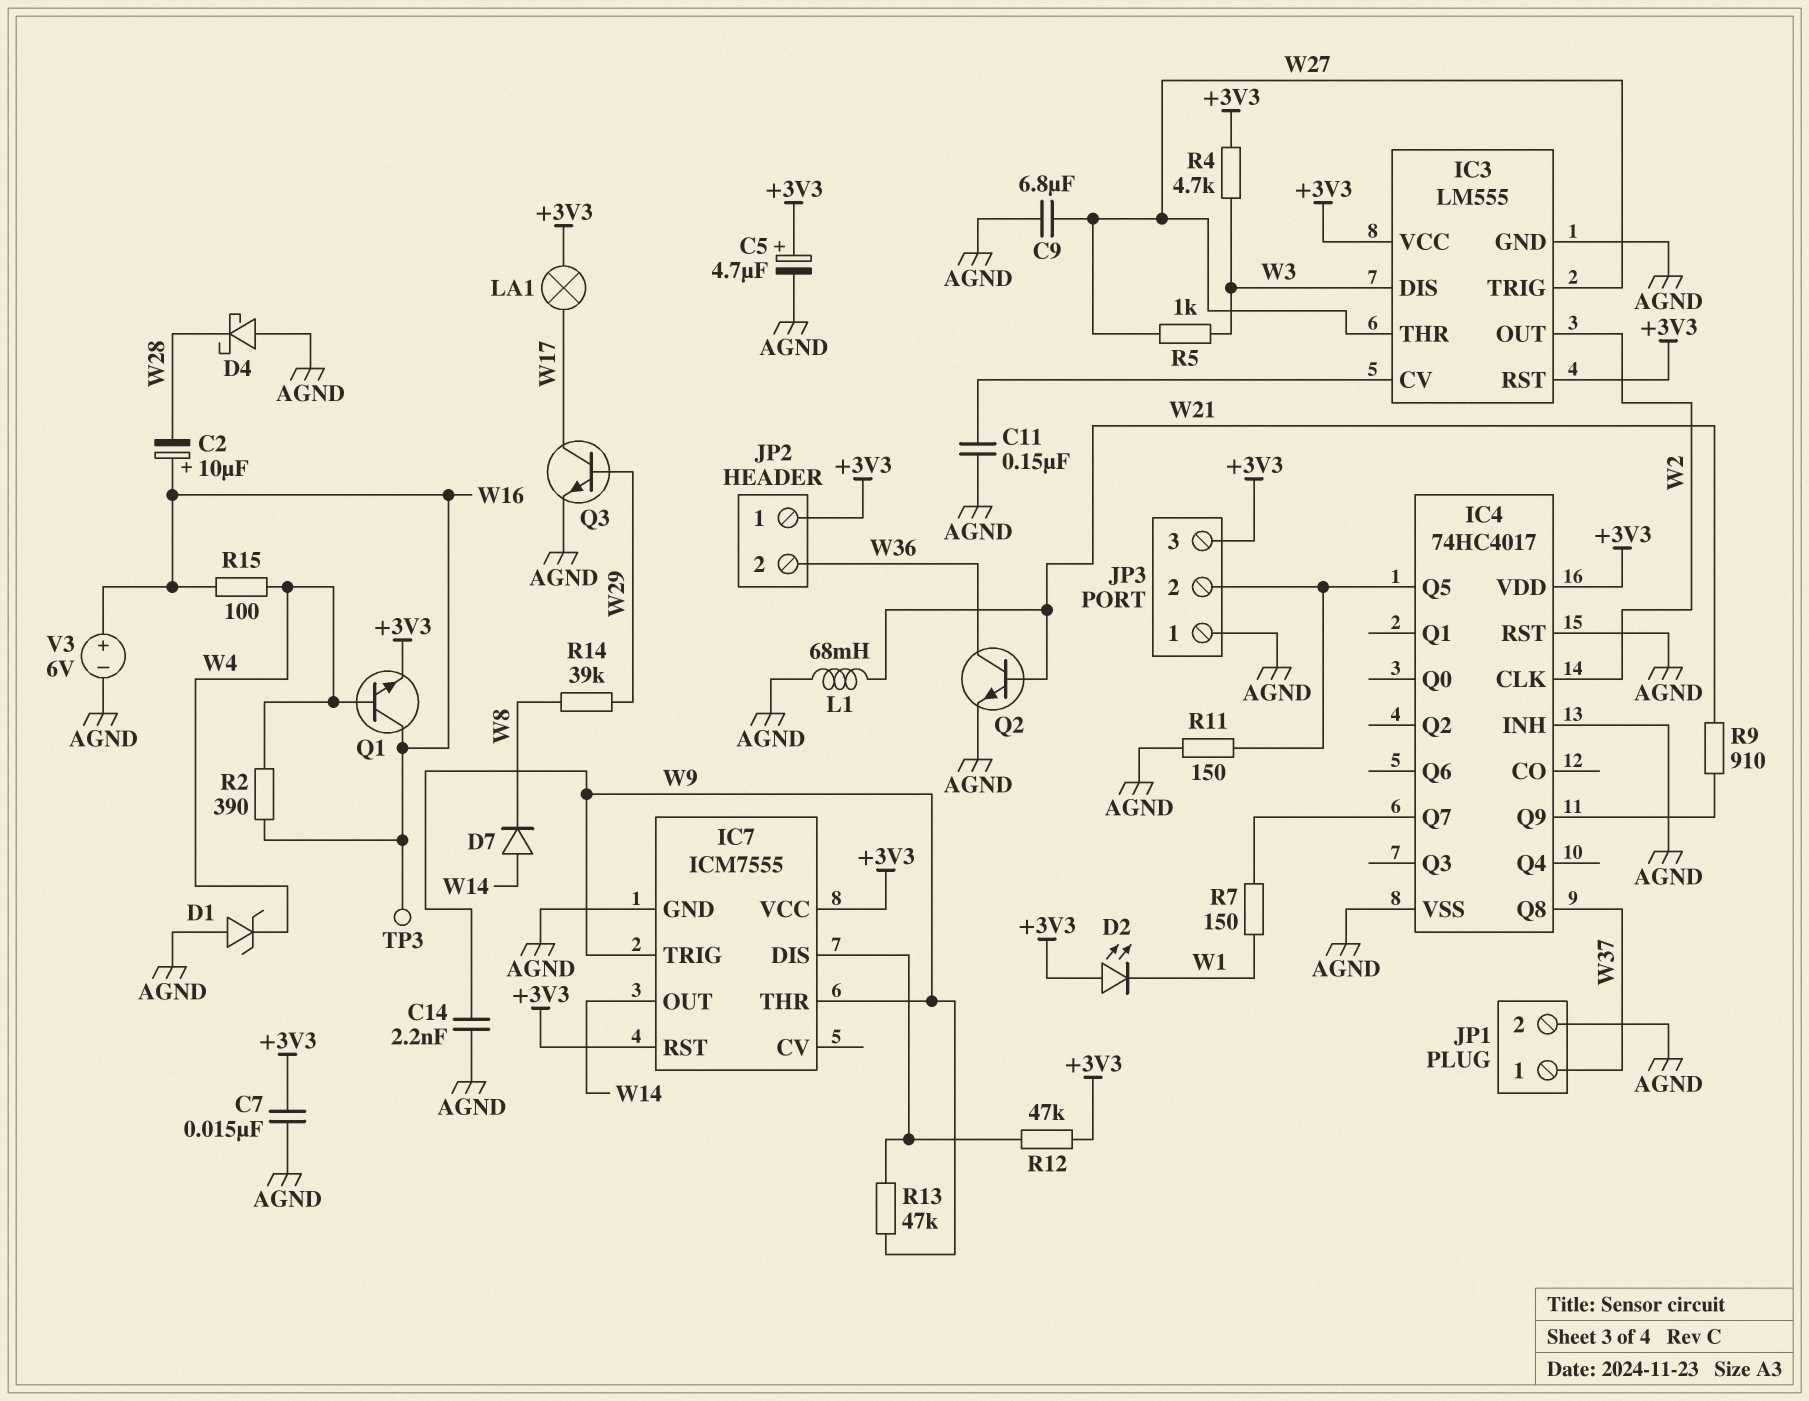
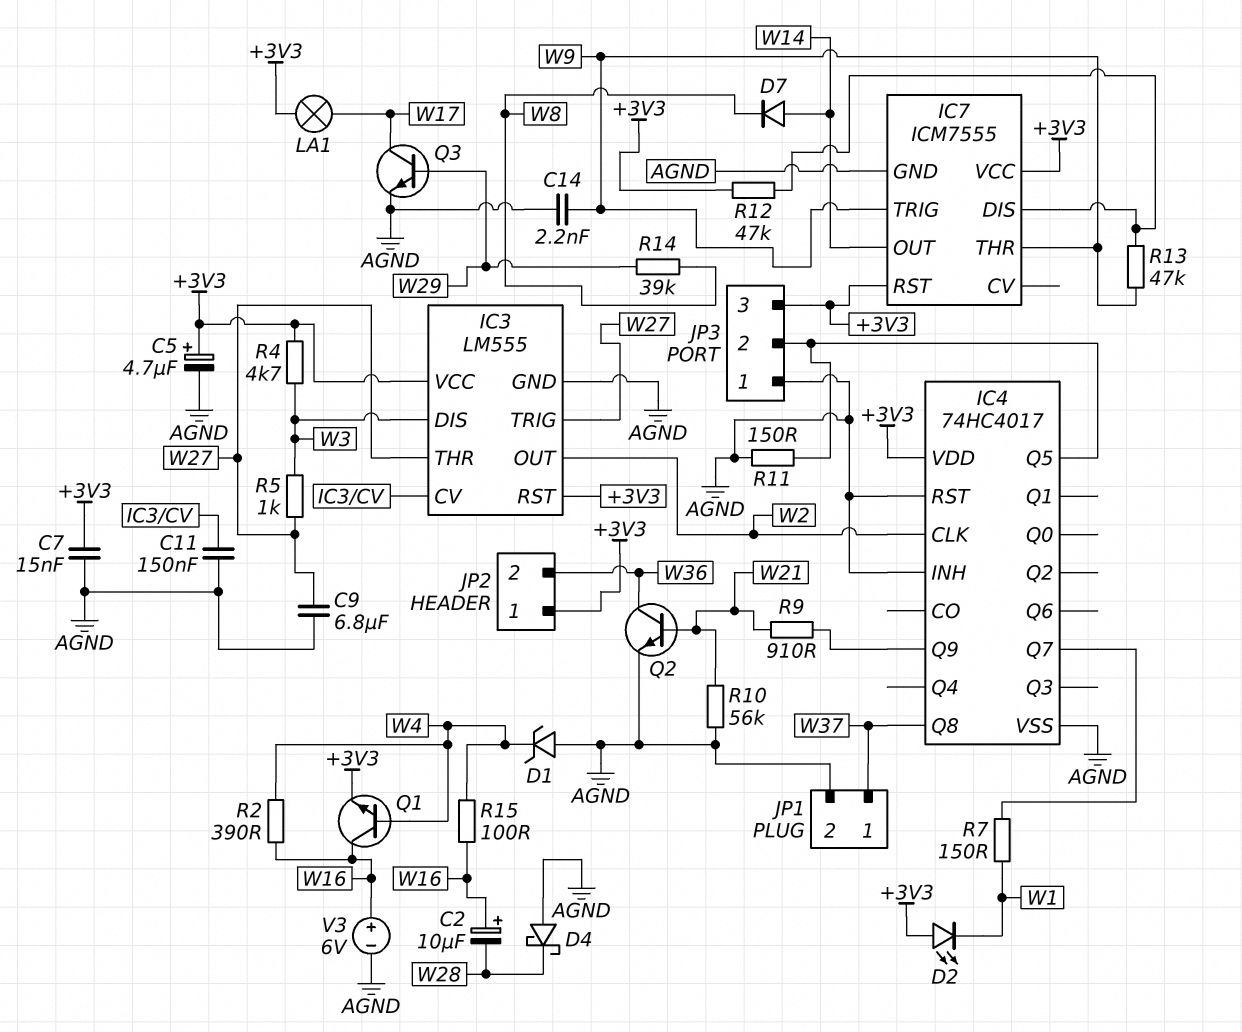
L1: 68mH (AGND, W21) -> none
R10: none -> 56k (AGND, W21)
TP3: test point (W16) -> none

